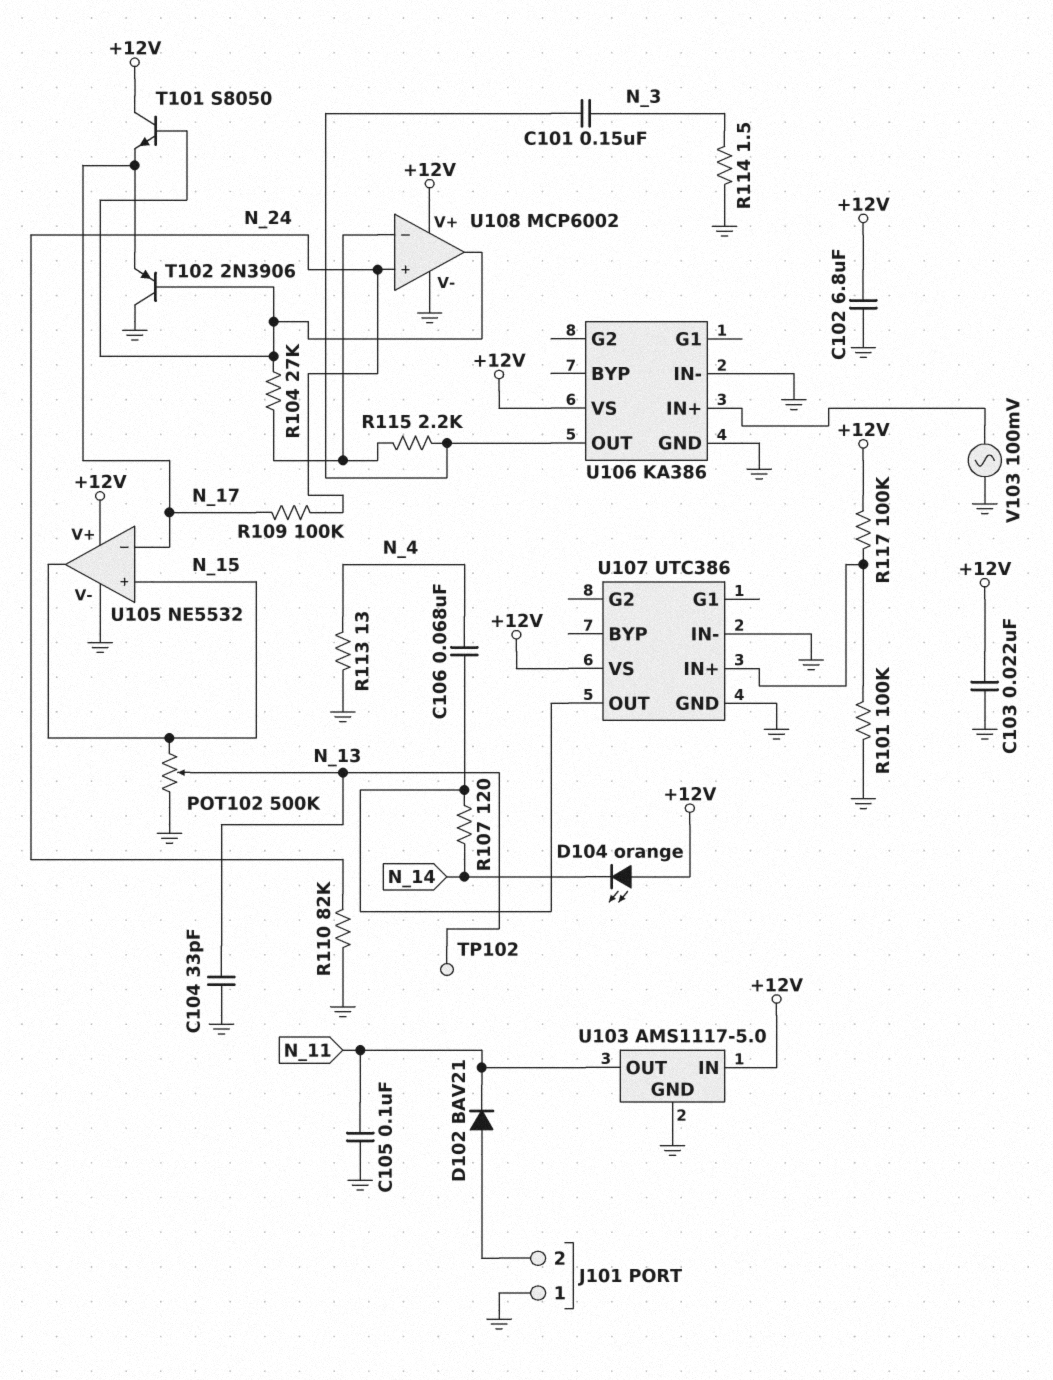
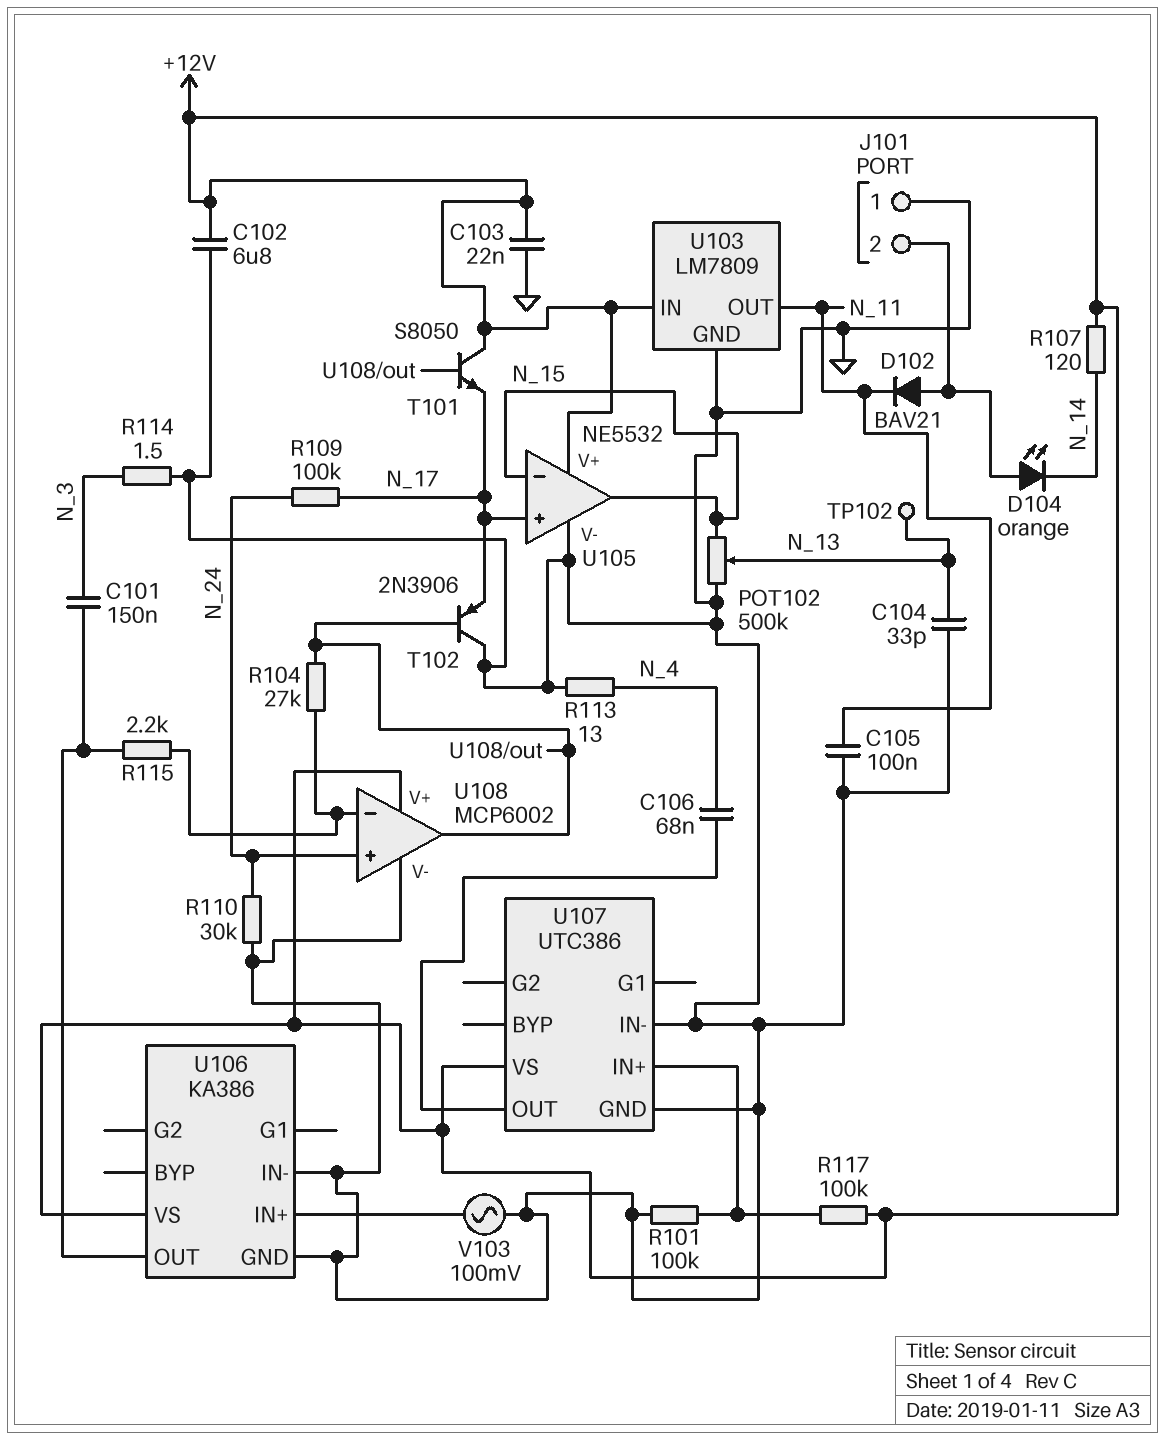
D104: LED orange (A +12V, K N_14) -> LED orange (A J101/2, K N_14)
R107: 120 (N_14, U107/OUT) -> 120 (+12V, N_14)
R110: 82k (GND, N_24) -> 30k (GND, N_24)
U103: AMS1117-5.0 -> LM7809
U105 pin in+: N_15 -> N_17
U105 pin in-: N_17 -> N_15

